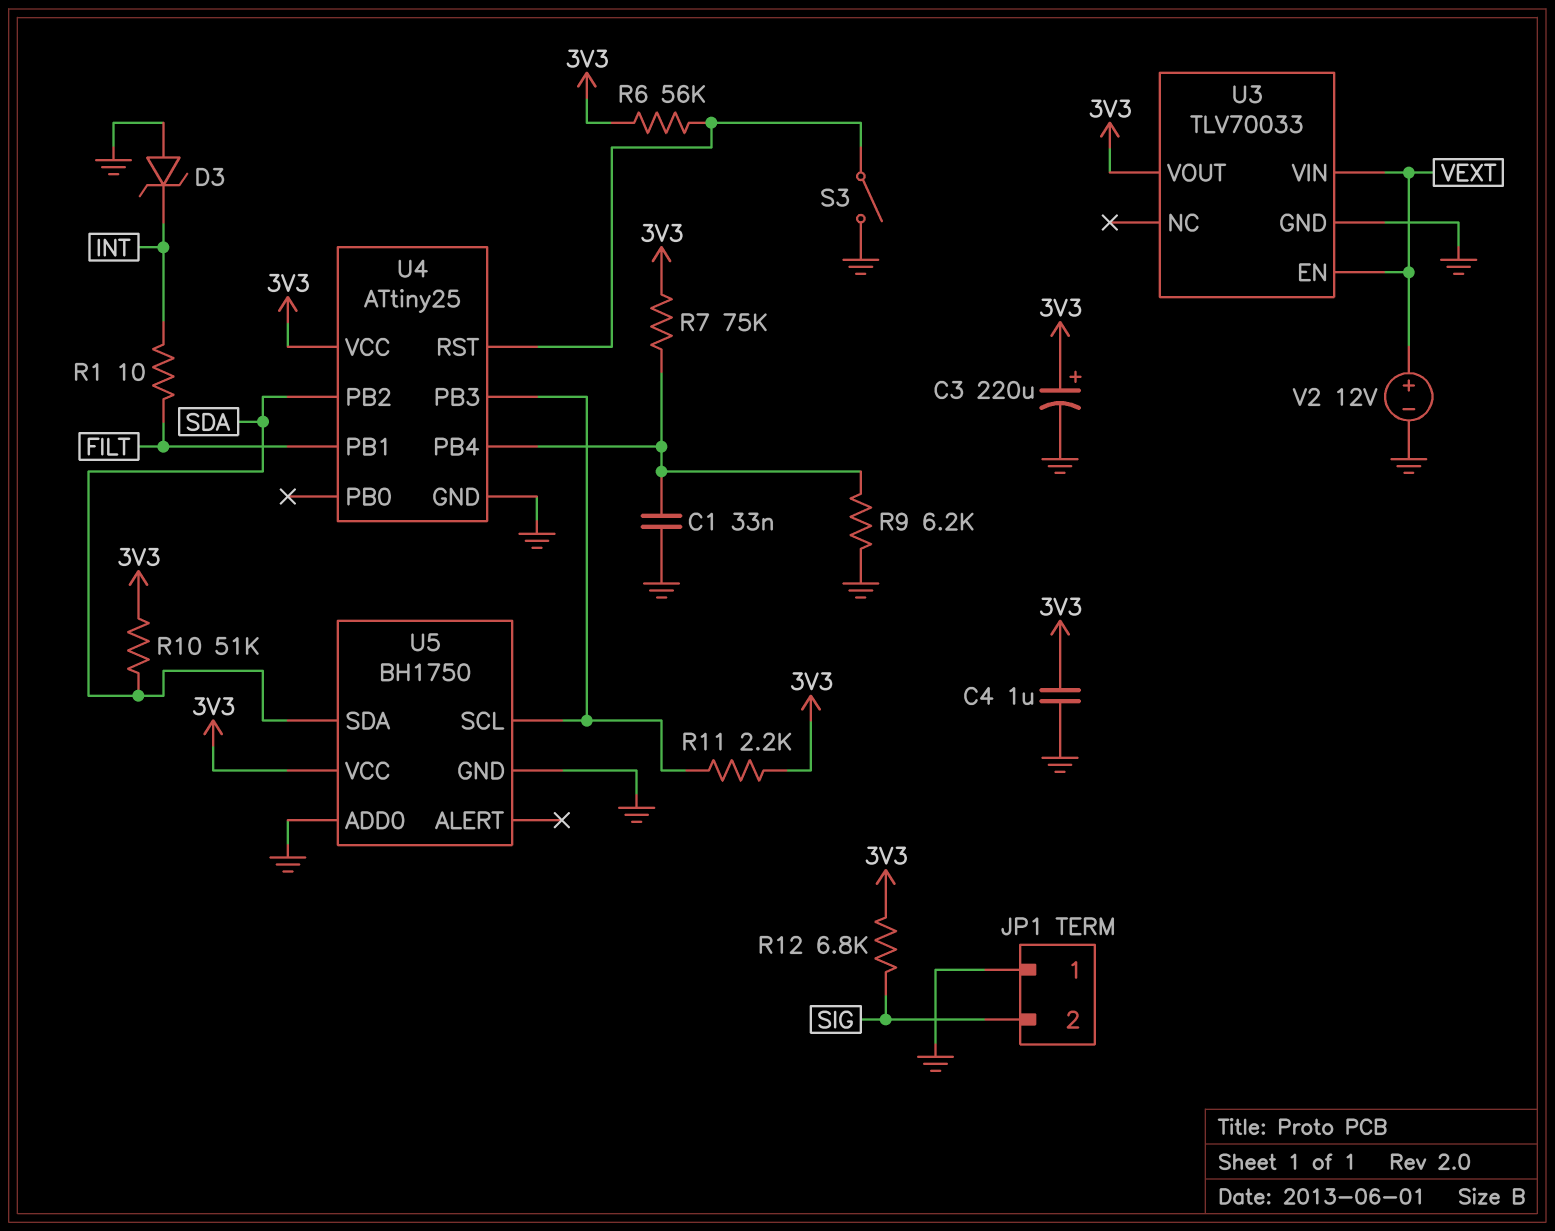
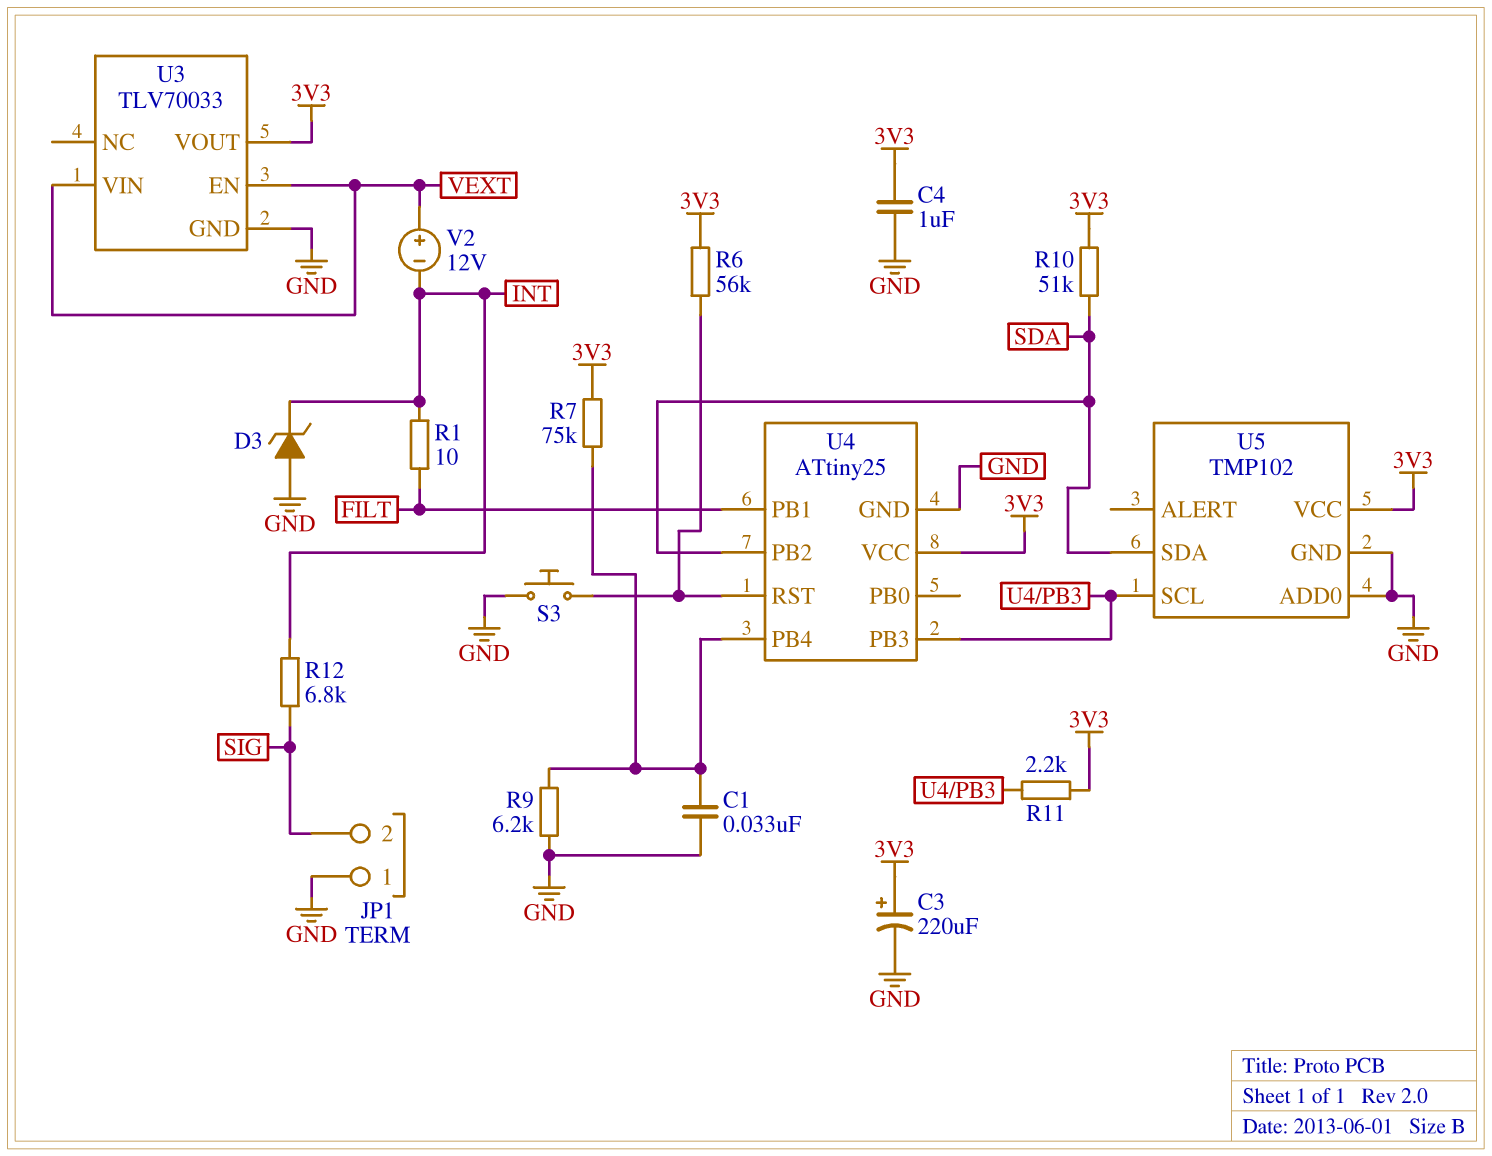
R12: 6.8k (3V3, SIG) -> 6.8k (INT, SIG)
S3: switch (GND, U4/RST) -> button (GND, U4/RST)
U5: BH1750 -> TMP102
V2: 12V (plus VEXT, minus GND) -> 12V (plus VEXT, minus INT)

